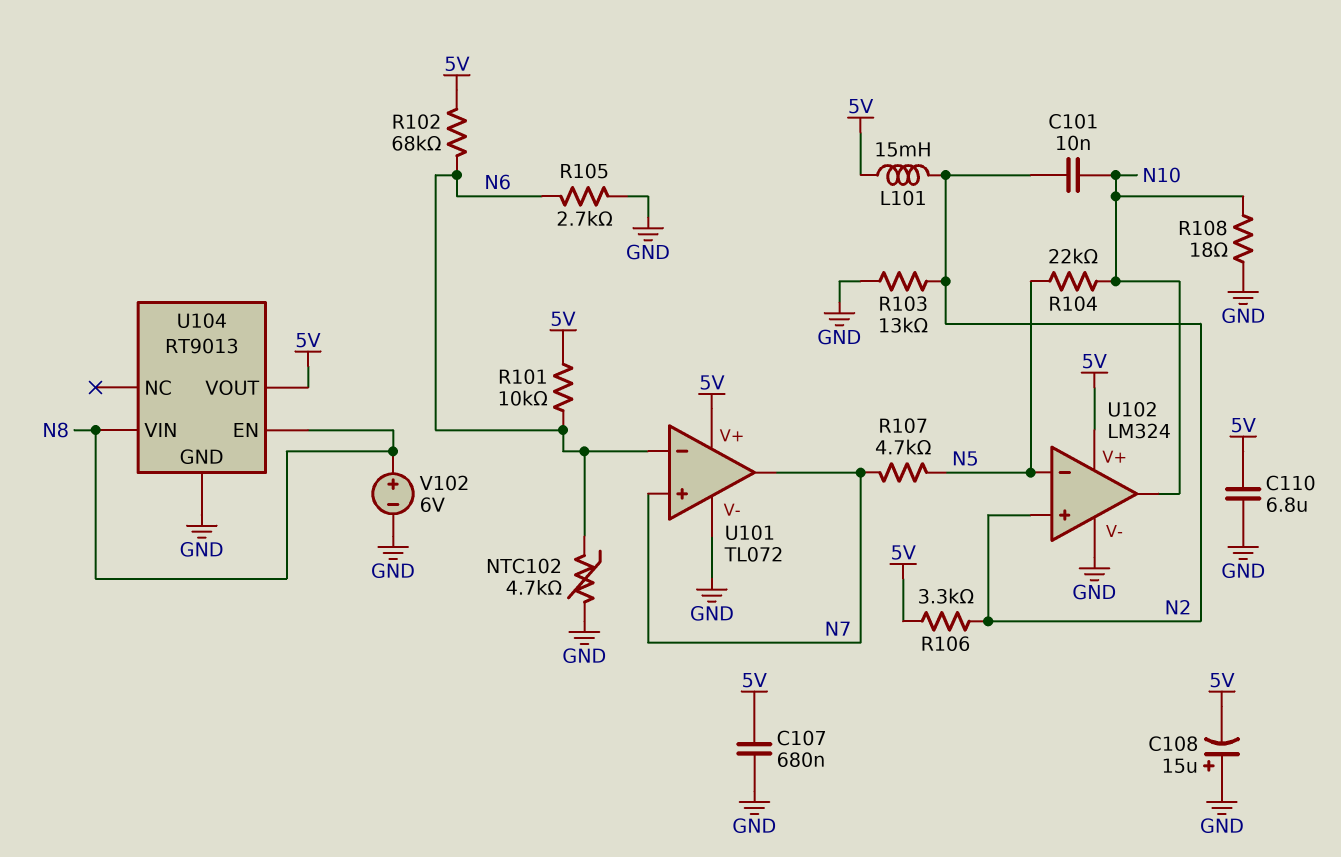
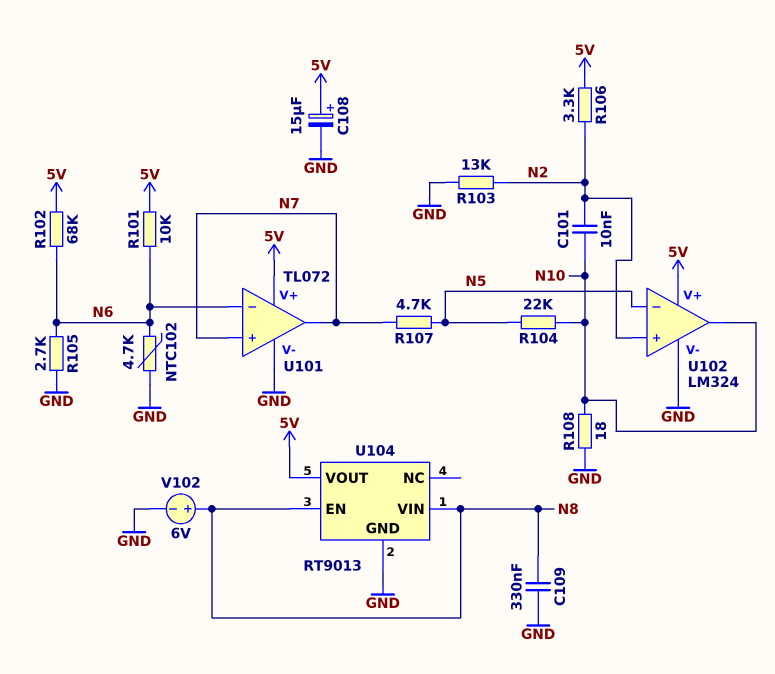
C107: 680nF (5V, GND) -> none
C108: 15uF (plus GND, minus 5V) -> 15uF (plus 5V, minus GND)
C109: none -> 330nF (GND, N8)
C110: 6.8uF (5V, GND) -> none
L101: 15mH (5V, N2) -> none

